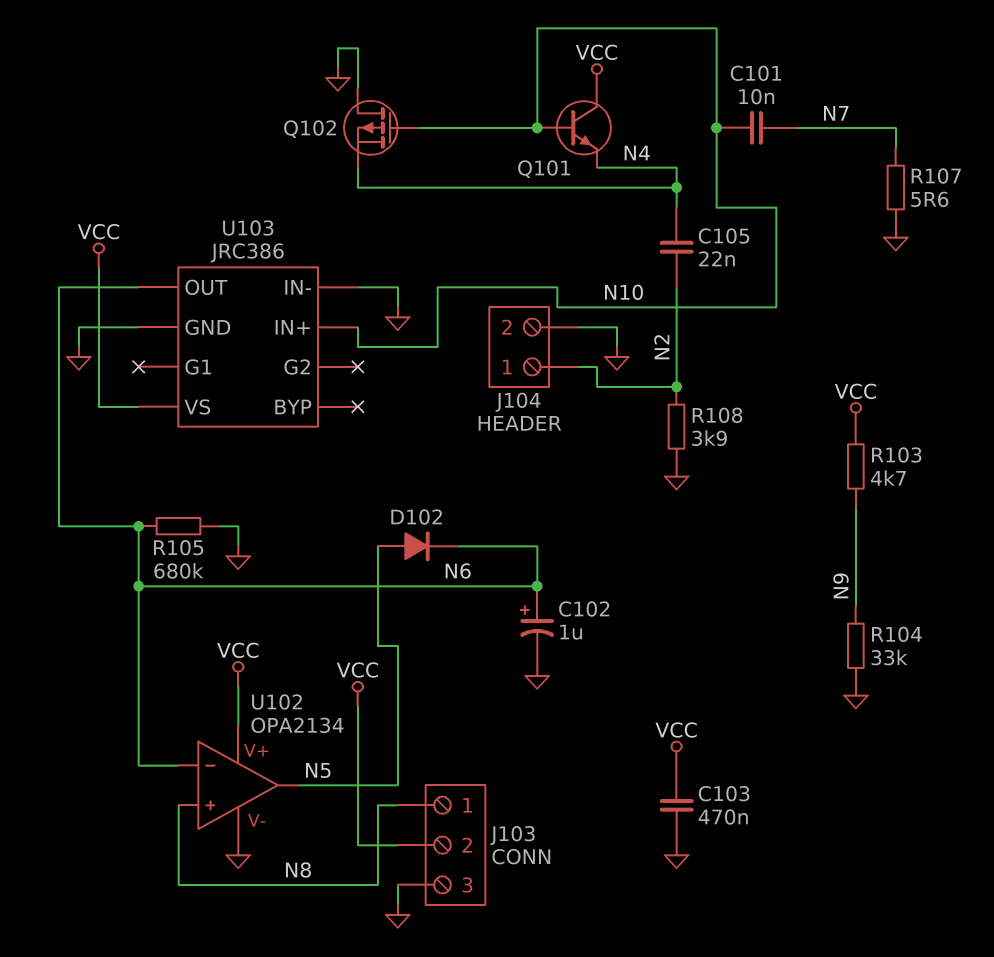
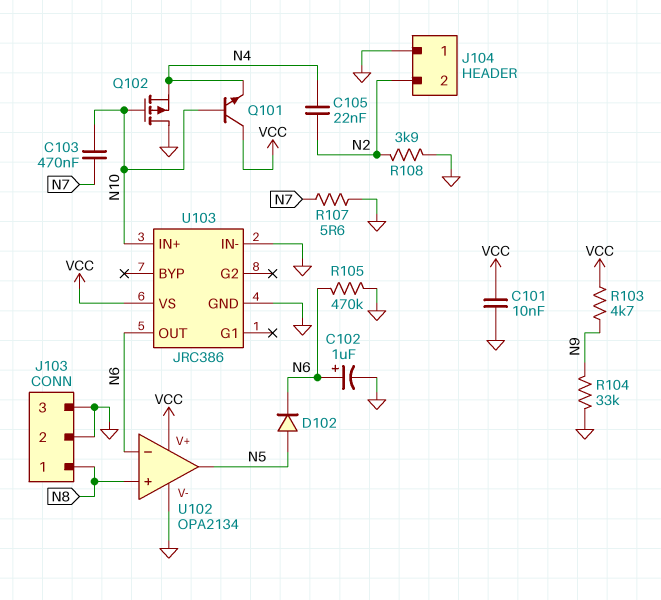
C101: 10nF (N7, N10) -> 10nF (GND, VCC)
C103: 470nF (GND, VCC) -> 470nF (N7, N10)
J103 pin 2: VCC -> GND
J104 pin 1: N2 -> GND
J104 pin 2: GND -> N2
R105: 680k (GND, N6) -> 470k (GND, N6)

